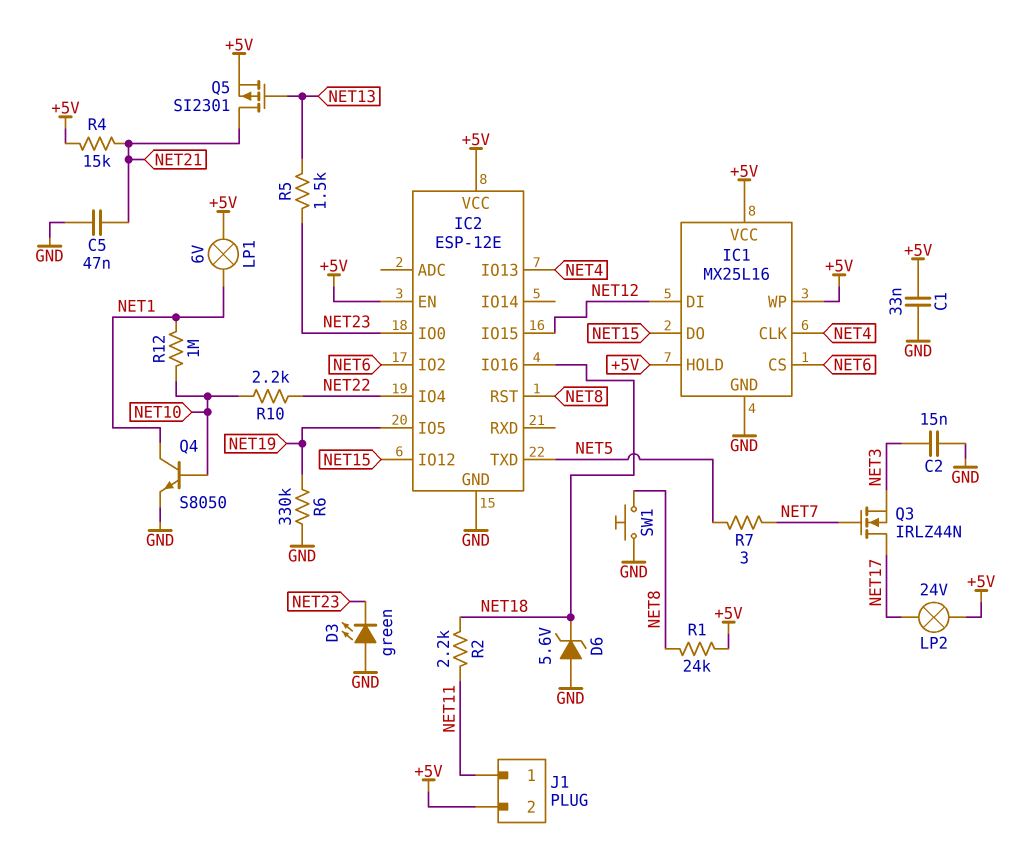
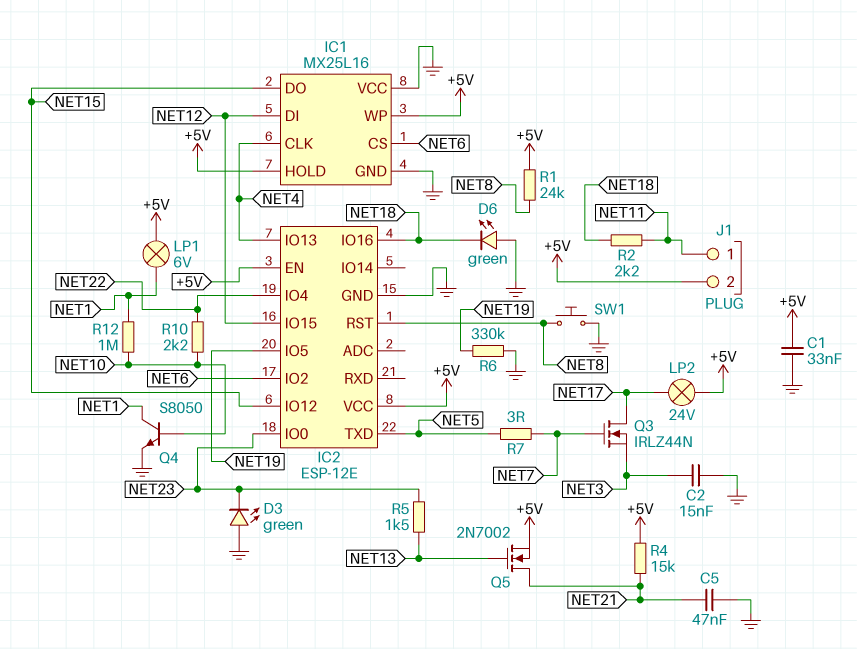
D6: zener 5.6V (A GND, K NET18) -> LED green (A GND, K NET18)
IC1 pin VCC: +5V -> GND
Q5: PMOS SI2301 (G NET13, D NET21, S +5V) -> NMOS 2N7002 (G NET13, D NET21, S +5V)

